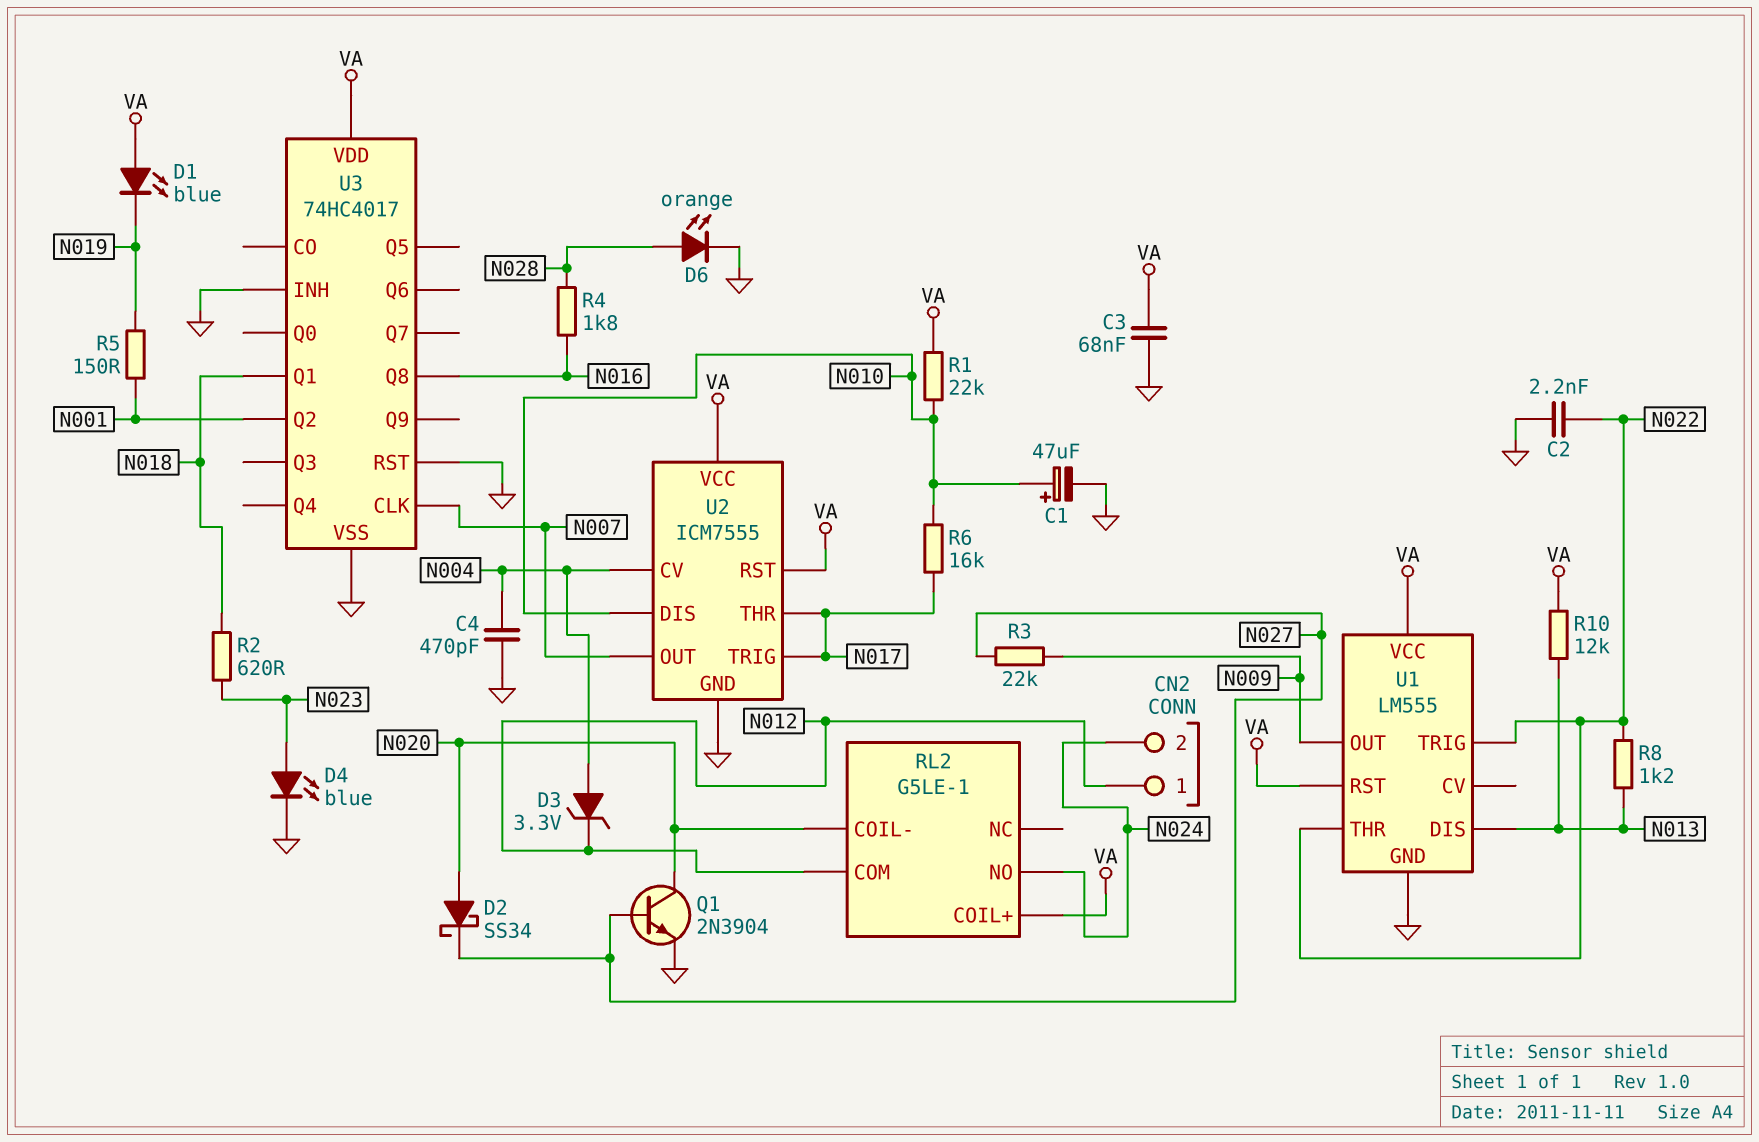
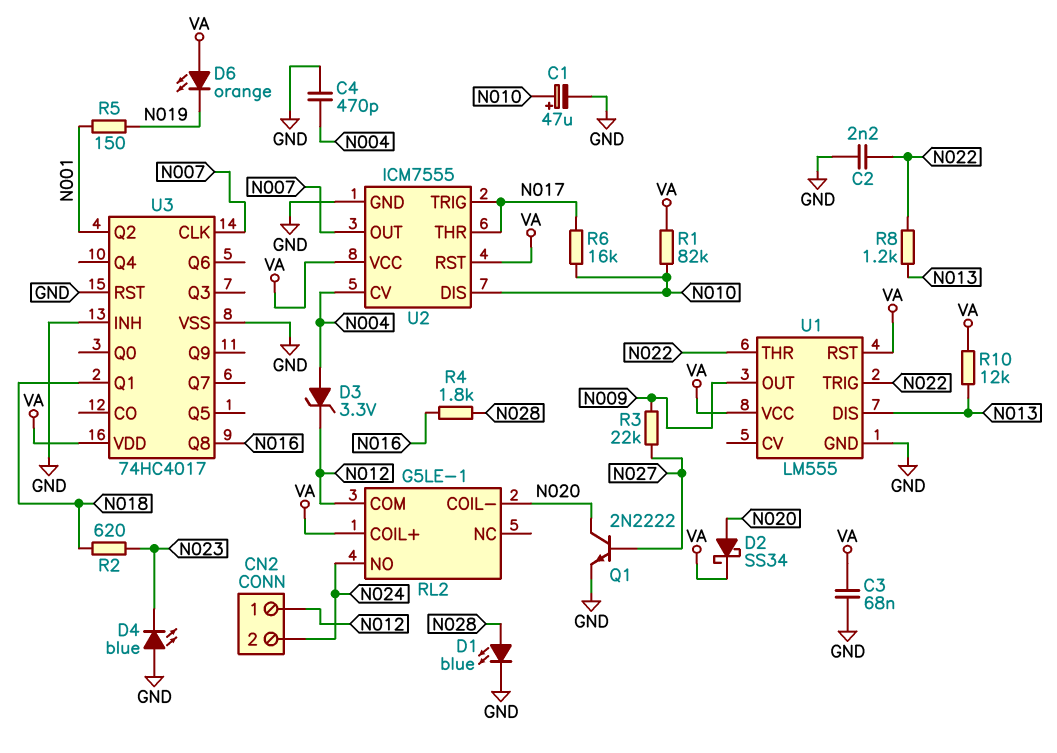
D1: LED blue (A VA, K N019) -> LED blue (A N028, K GND)
D2: schottky SS34 (A N020, K N027) -> schottky SS34 (A N020, K VA)
D4: LED blue (A N023, K GND) -> LED blue (A GND, K N023)
D6: LED orange (A N028, K GND) -> LED orange (A VA, K N019)
Q1: NPN 2N3904 (B N027, C N020, E GND) -> NPN 2N2222 (B N027, C N020, E GND)
R1: 22k (N010, VA) -> 82k (N010, VA)

